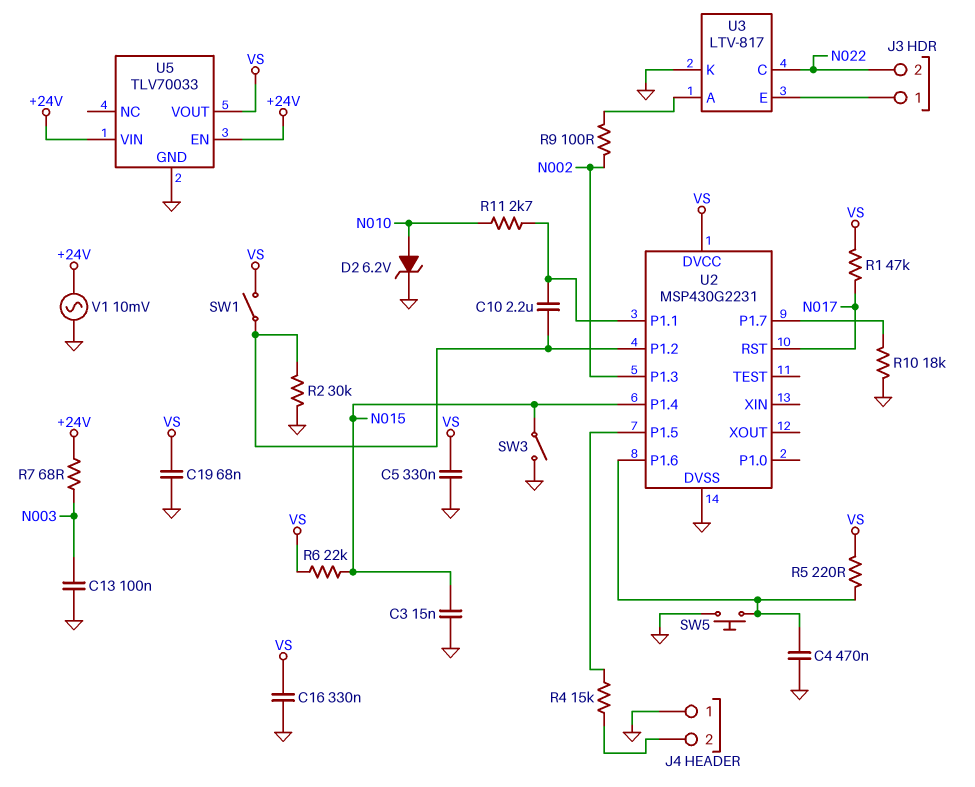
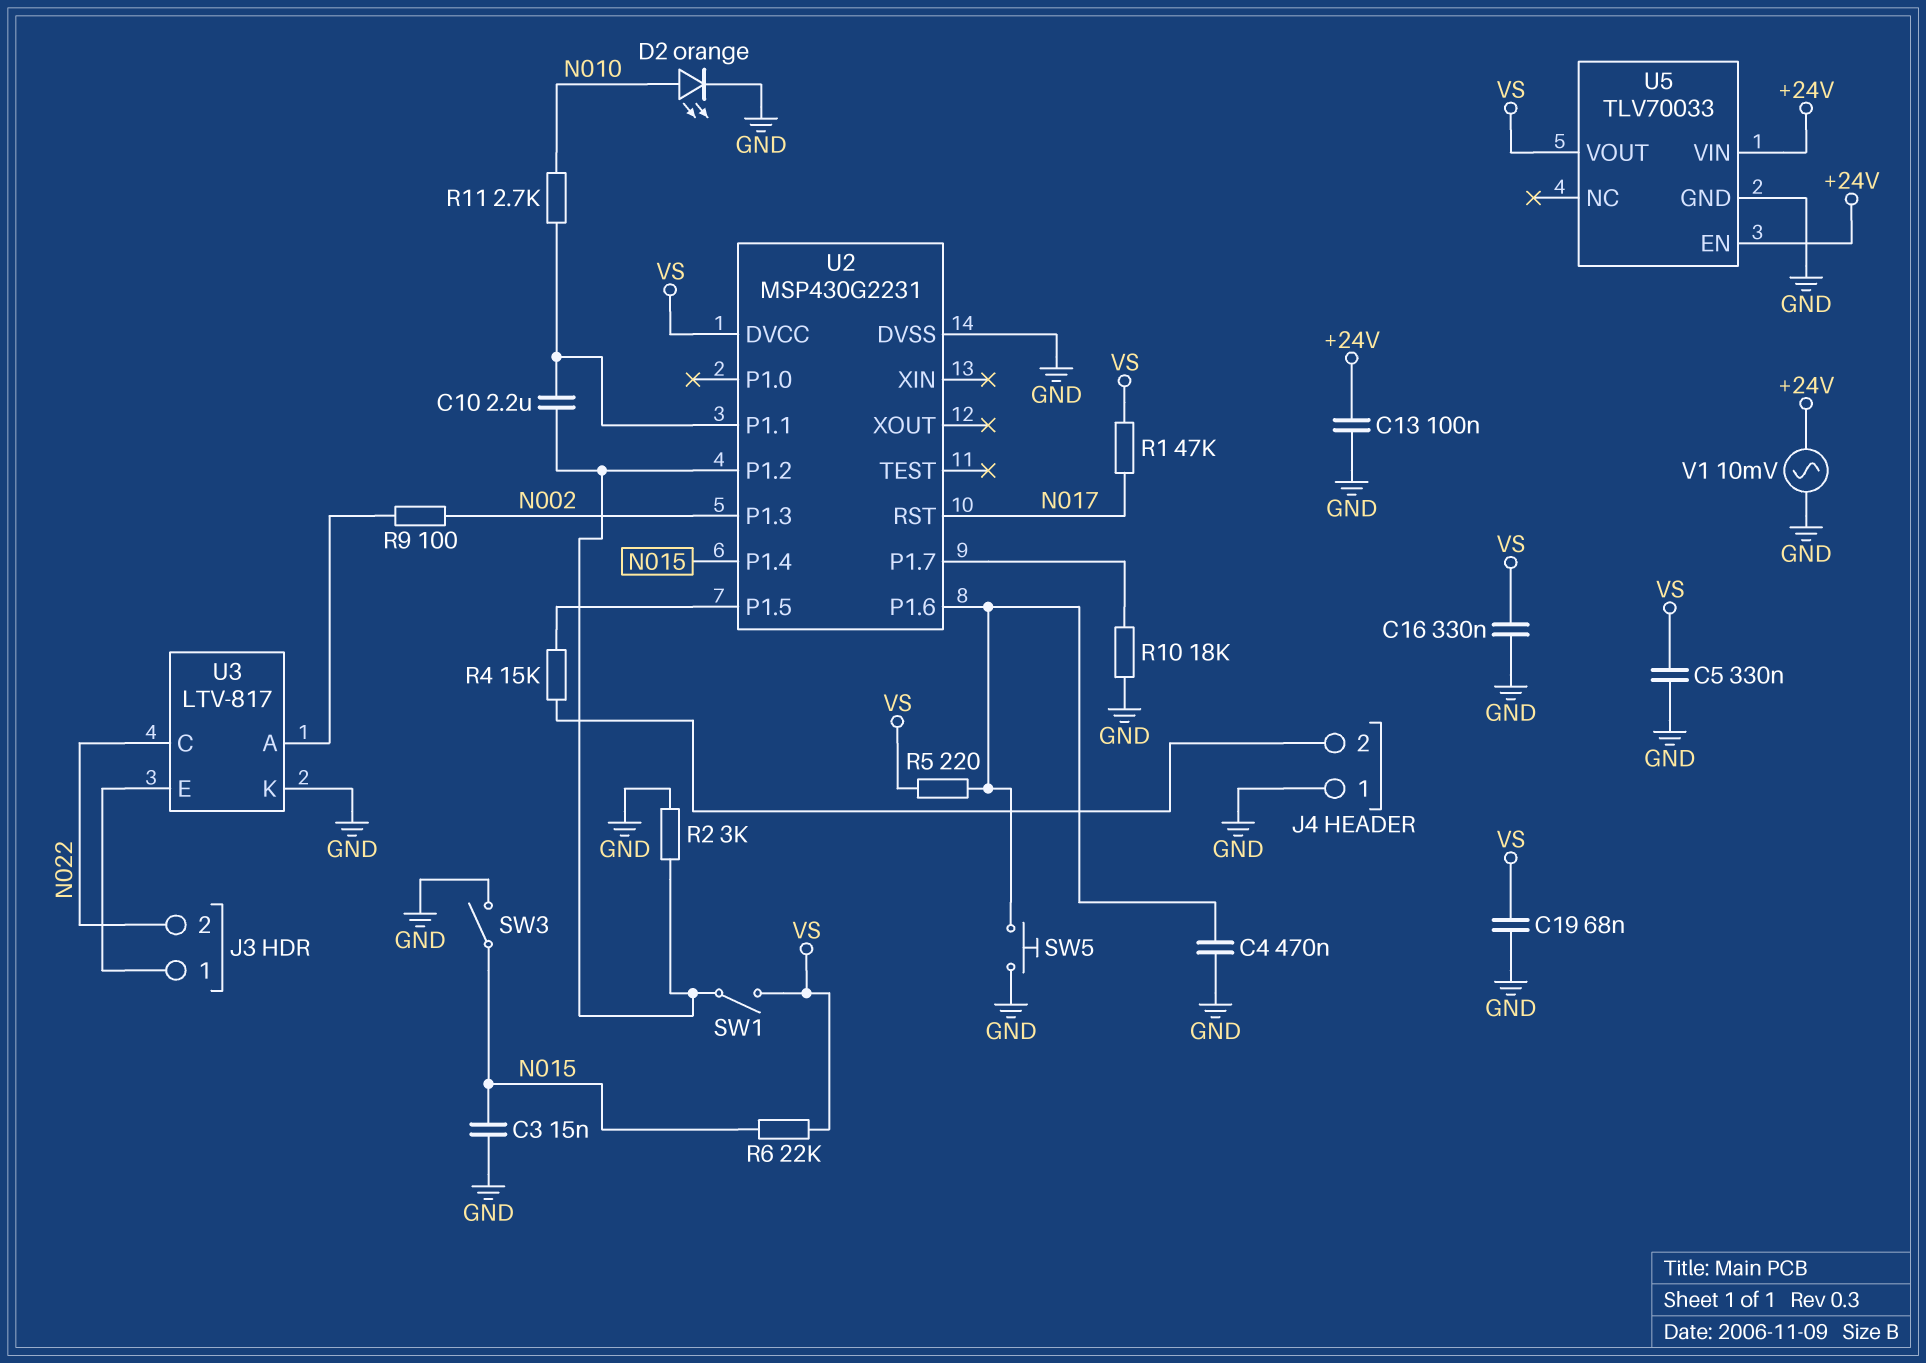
C13: 100nF (GND, N003) -> 100nF (+24V, GND)
D2: zener 6.2V (A N010, K GND) -> LED orange (A N010, K GND)
R2: 30k (GND, U2/P1.2) -> 3k (GND, U2/P1.2)
R7: 68 (+24V, N003) -> none

